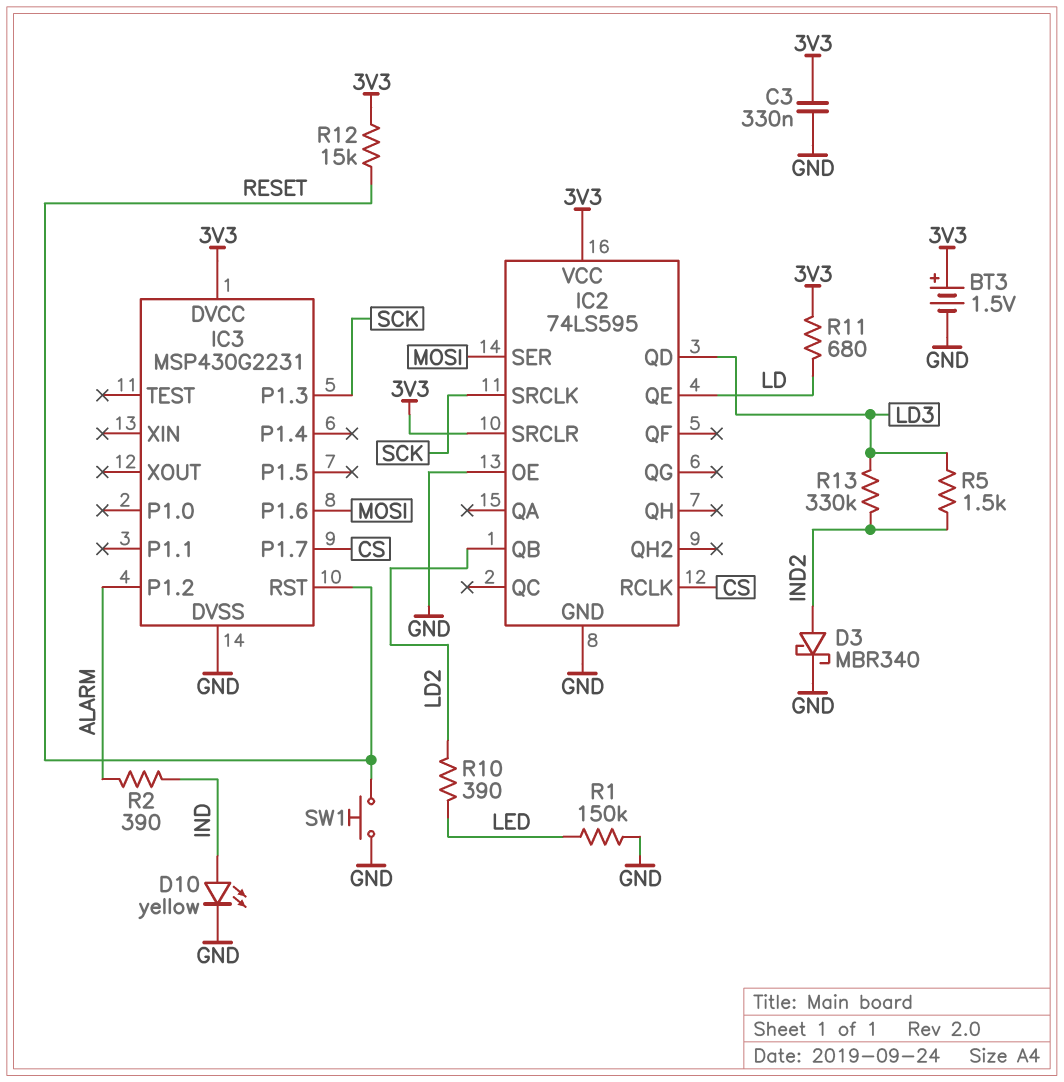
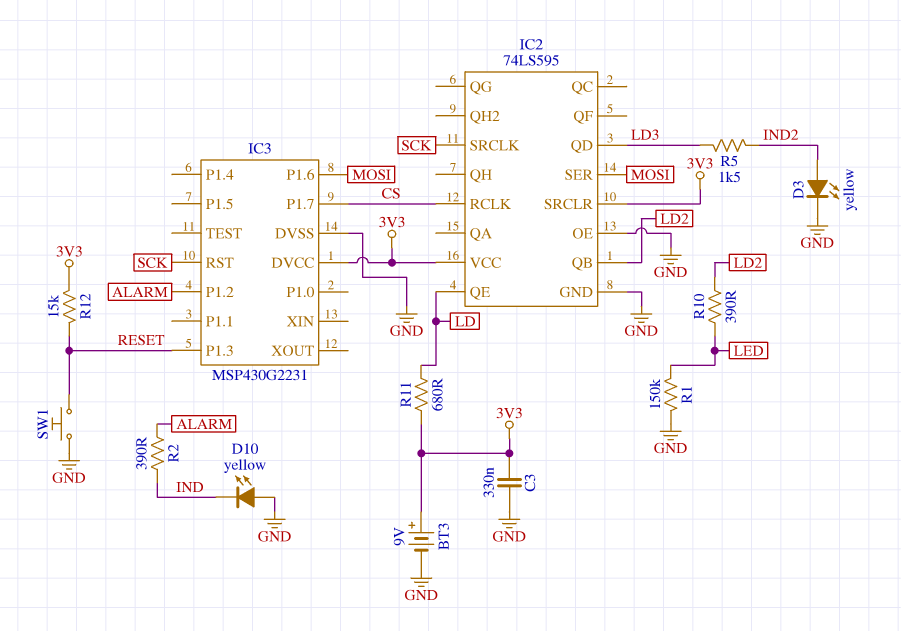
BT3: 1.5V (plus 3V3, minus GND) -> 9V (plus 3V3, minus GND)
D3: schottky MBR340 (A IND2, K GND) -> LED yellow (A IND2, K GND)
D10: LED yellow (A IND, K GND) -> LED yellow (A GND, K IND)
IC3 pin P1.3: SCK -> RESET
IC3 pin RST: RESET -> SCK
R13: 330k (IND2, LD3) -> none

